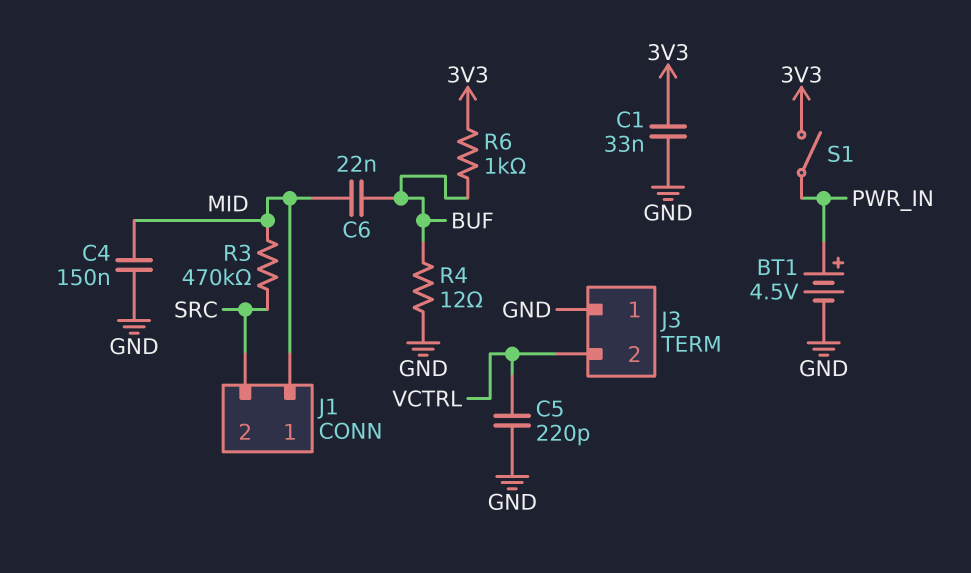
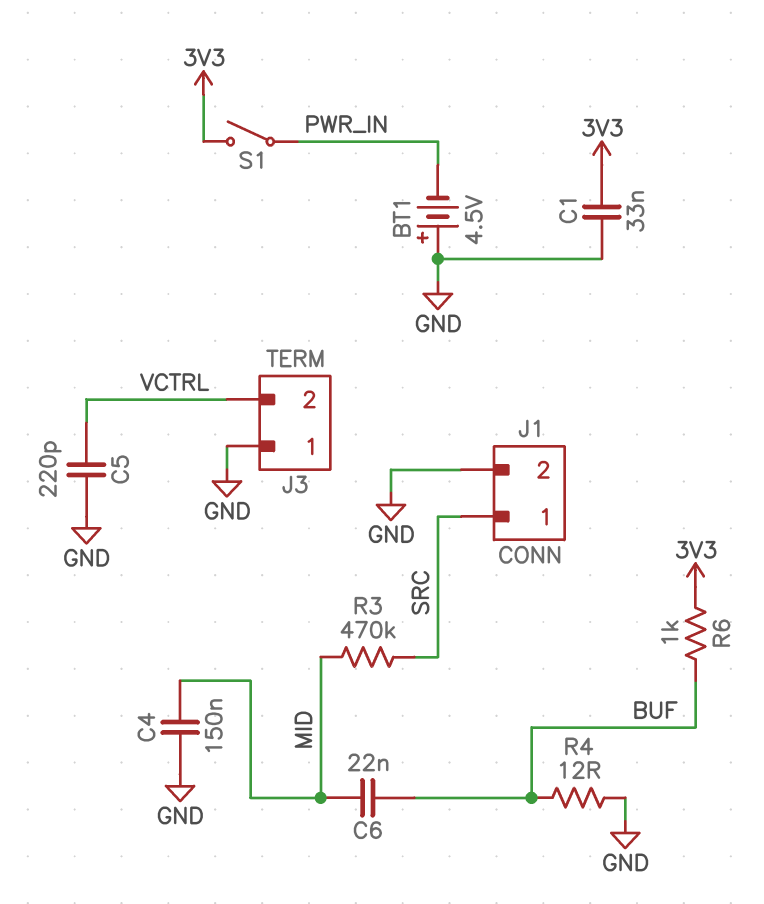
BT1: 4.5V (plus PWR_IN, minus GND) -> 4.5V (plus GND, minus PWR_IN)
J1 pin 1: MID -> SRC
J1 pin 2: SRC -> GND

